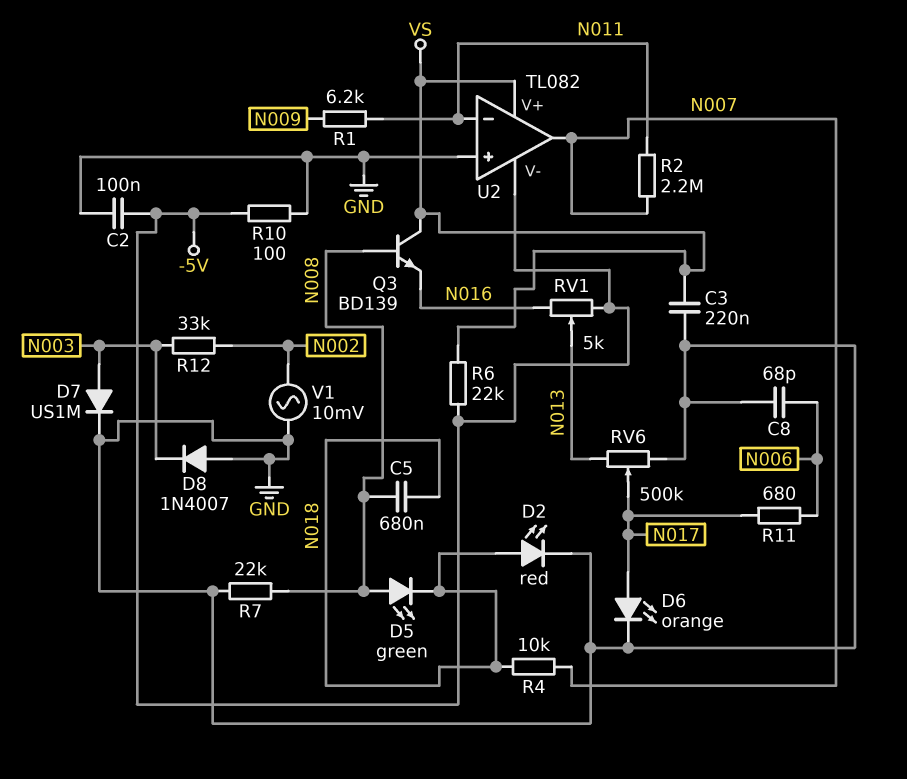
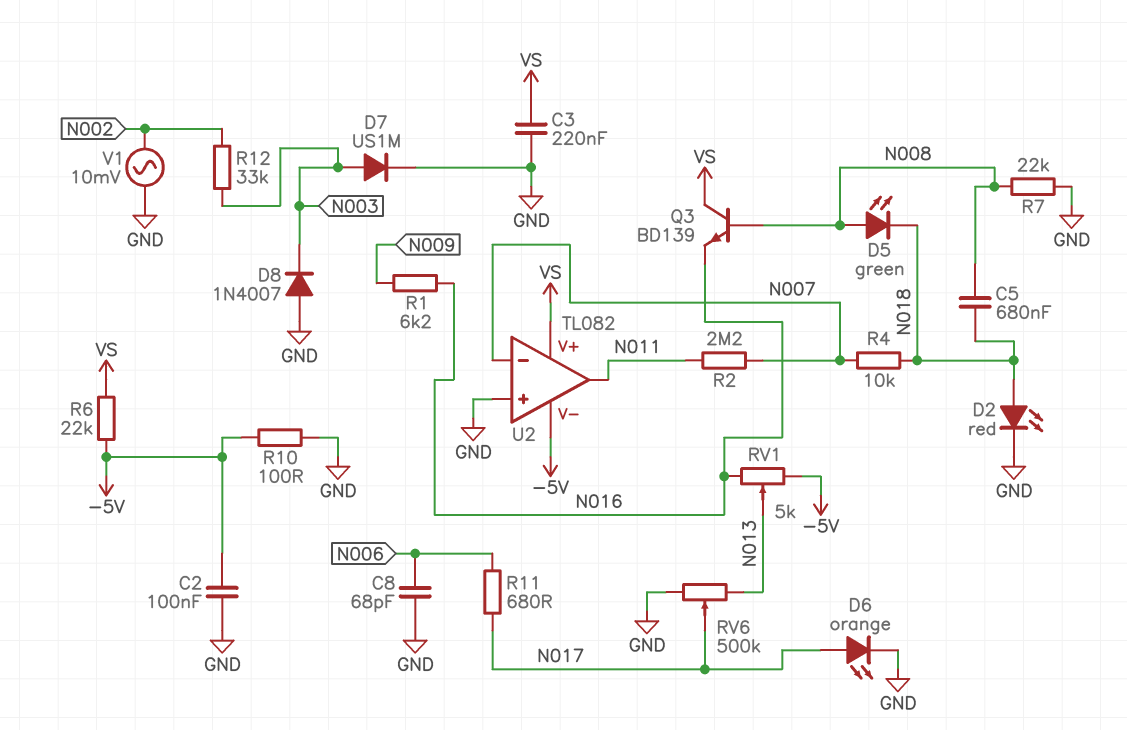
R1: 6.2k (N009, N011) -> 6.2k (N009, N016)
U2 pin in-: N011 -> N007
U2 pin out: N007 -> N011

